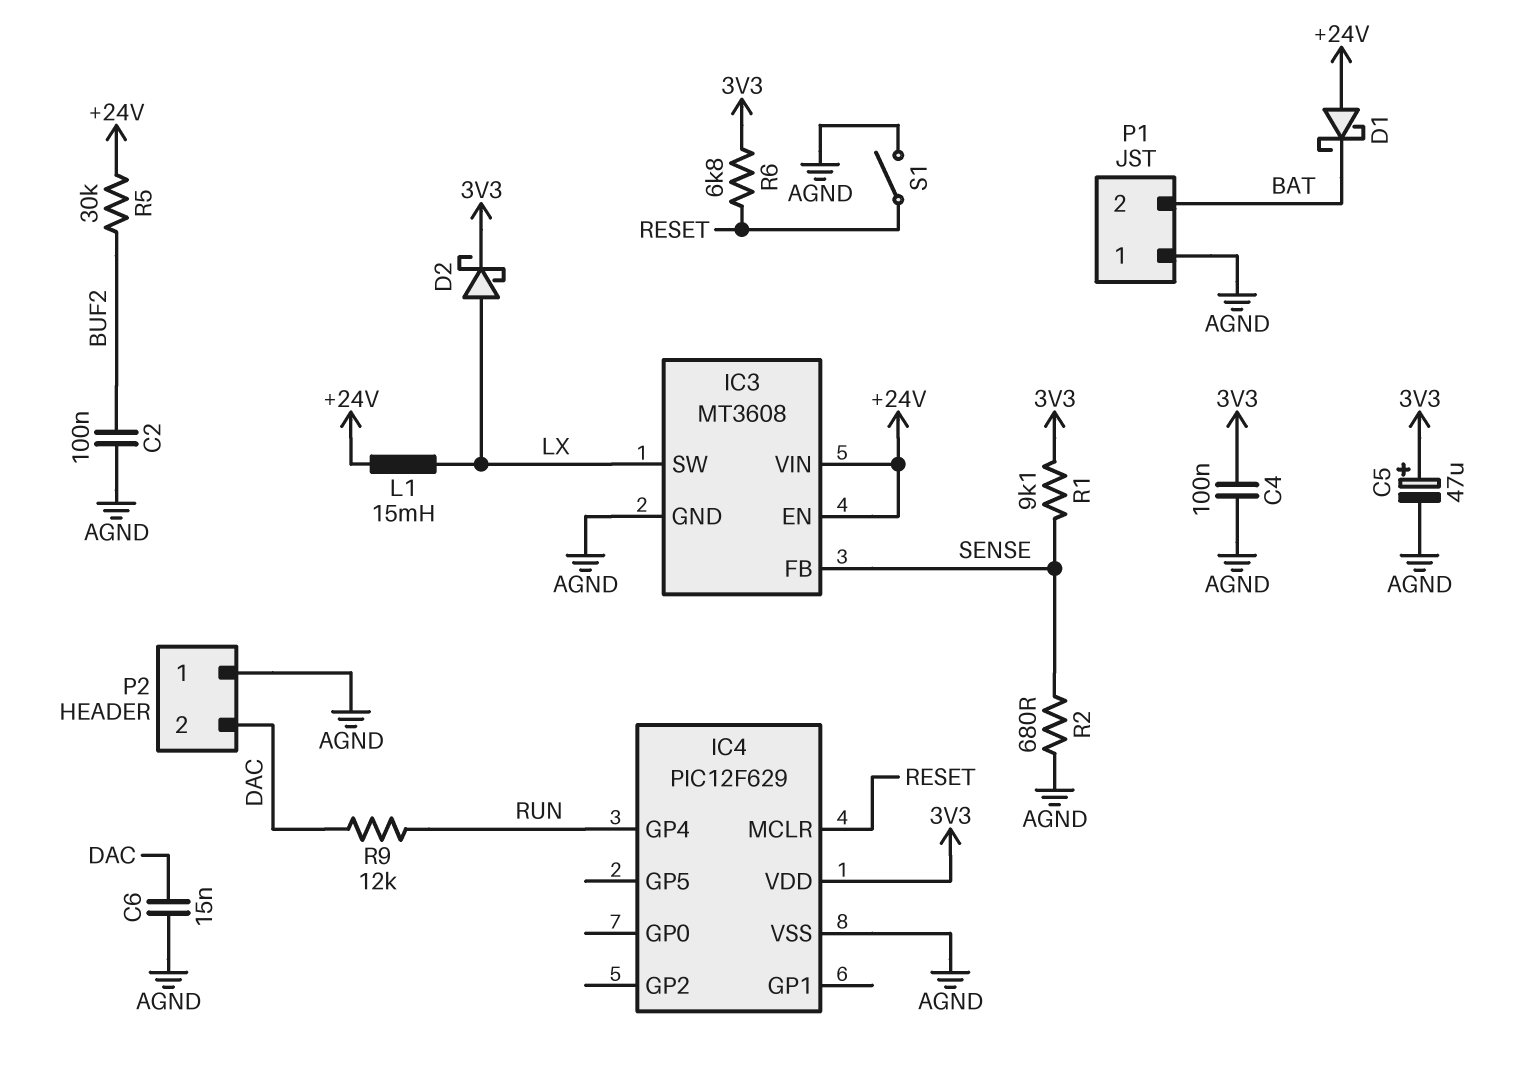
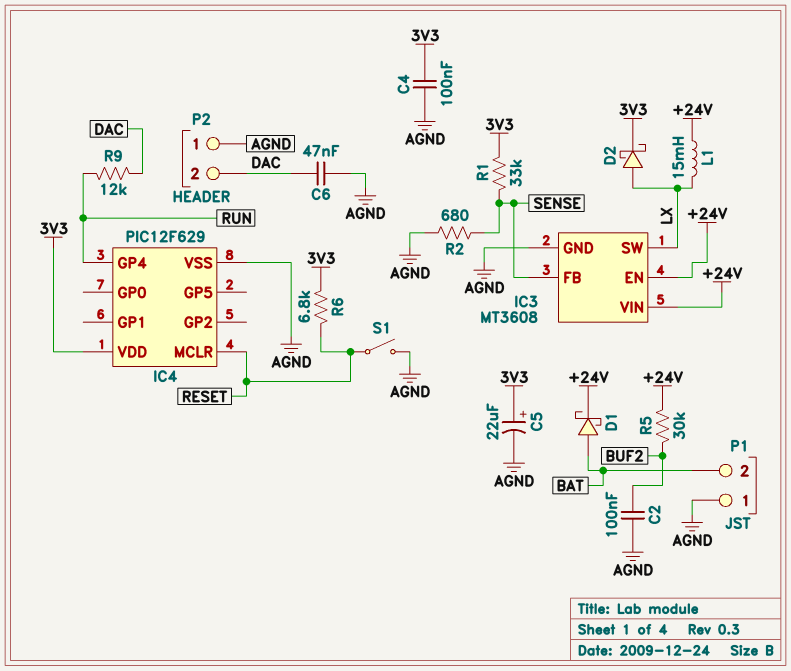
C5: 47uF (plus 3V3, minus AGND) -> 22uF (plus 3V3, minus AGND)
C6: 15nF (AGND, DAC) -> 47nF (AGND, DAC)
D1: schottky (A +24V, K BAT) -> schottky (A BAT, K +24V)
R1: 9.1k (3V3, SENSE) -> 33k (3V3, SENSE)

